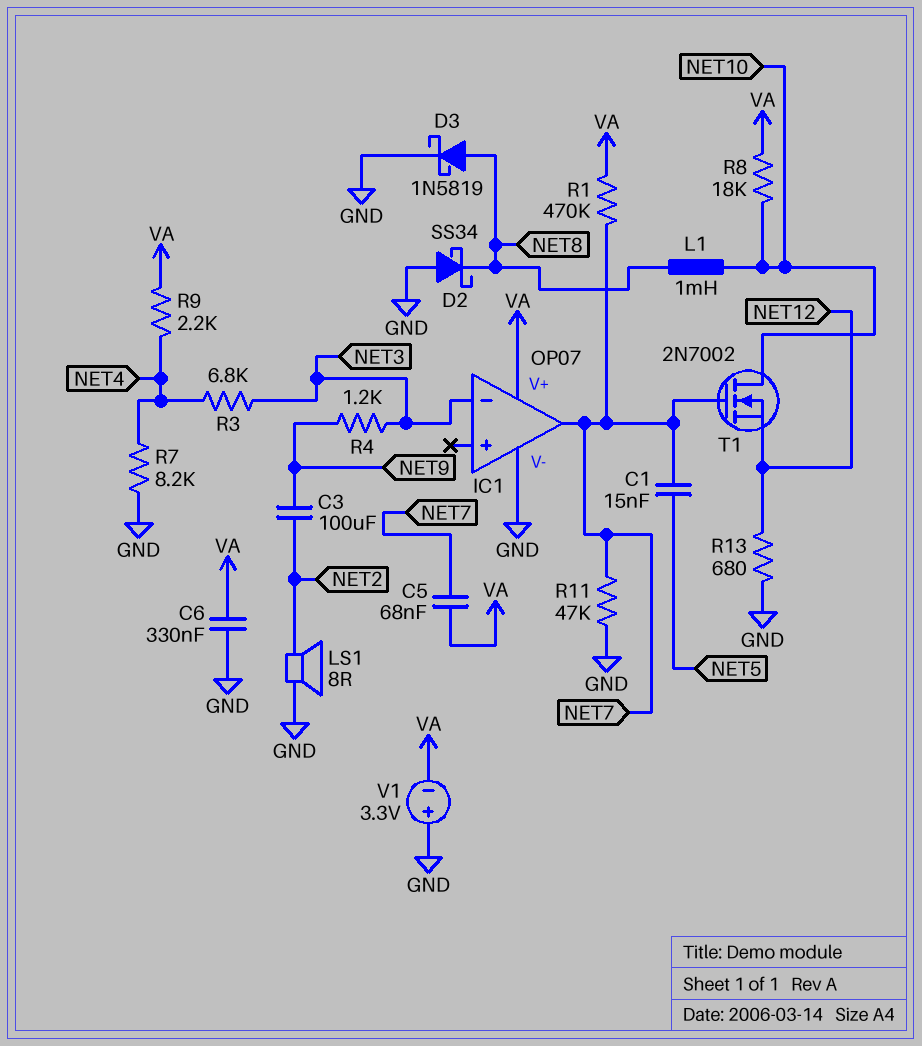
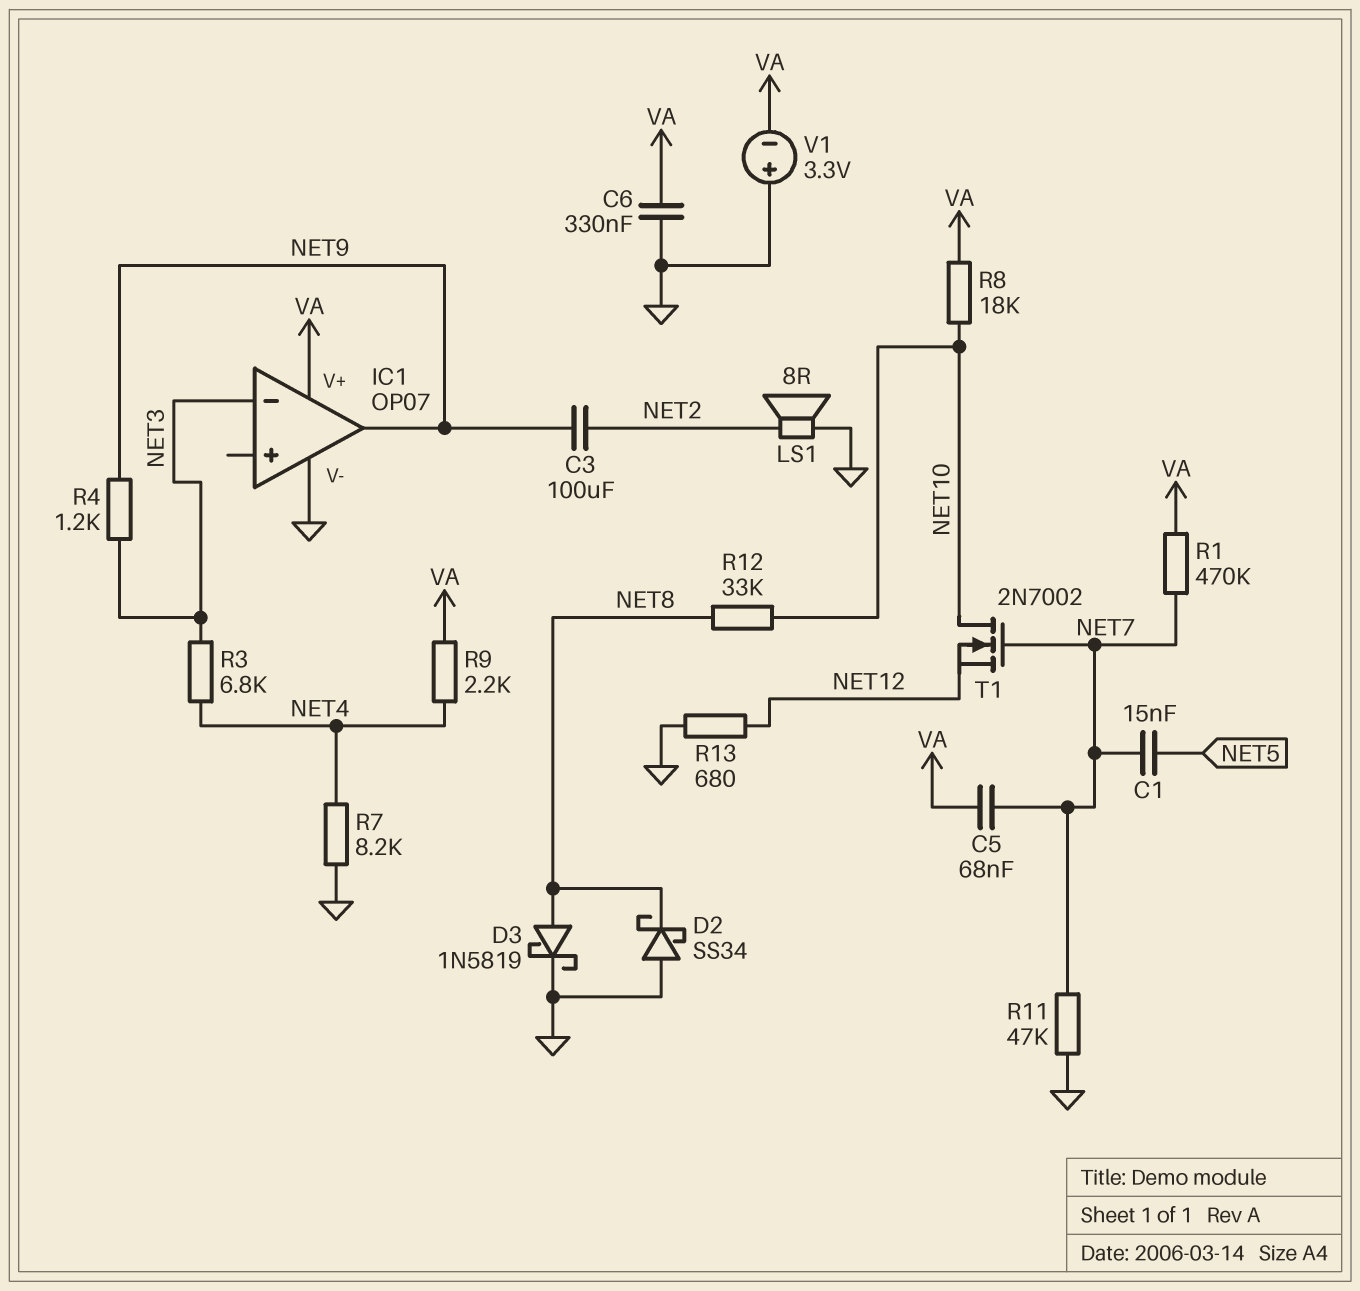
IC1 pin out: NET7 -> NET9
L1: 1mH (NET8, NET10) -> none
R12: none -> 33k (NET8, NET10)

